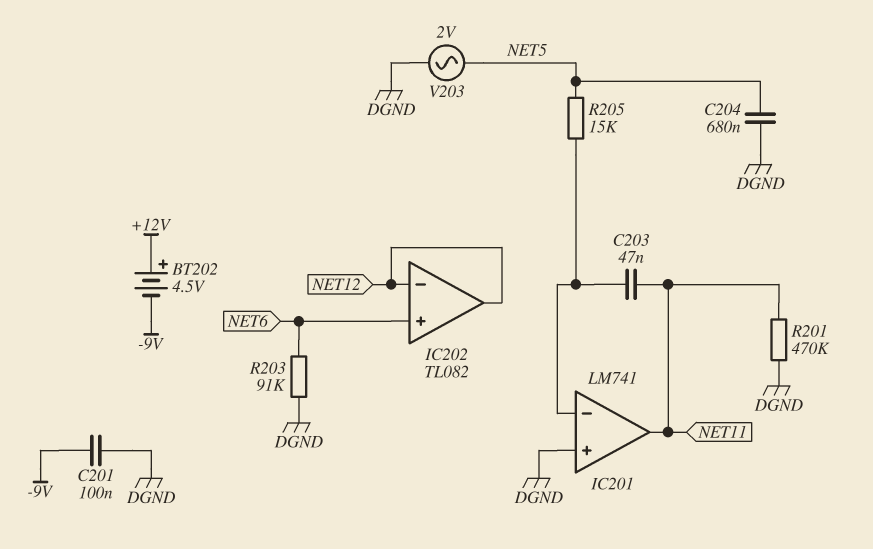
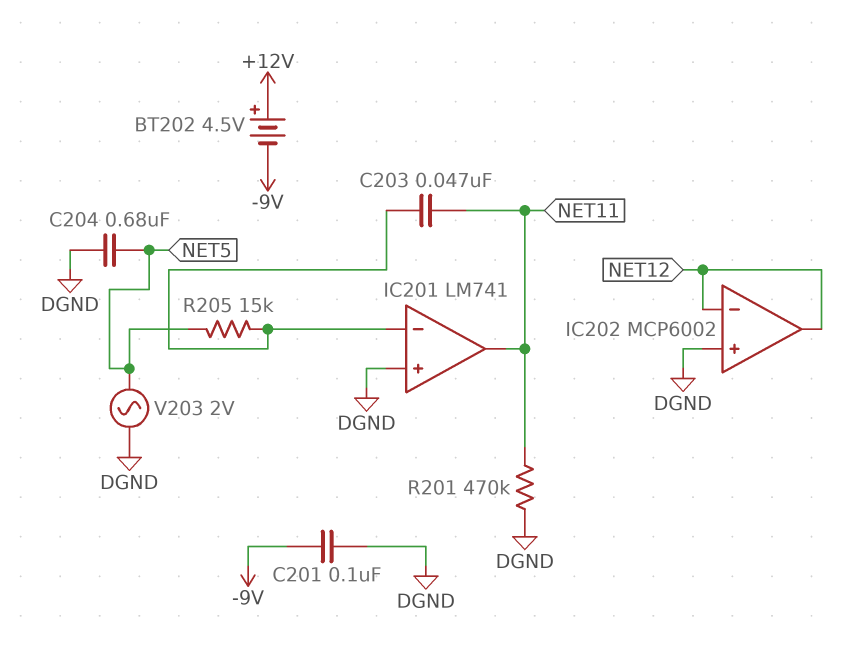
IC202: TL082 -> MCP6002
IC202 pin in+: NET6 -> DGND
R203: 91k (DGND, NET6) -> none

